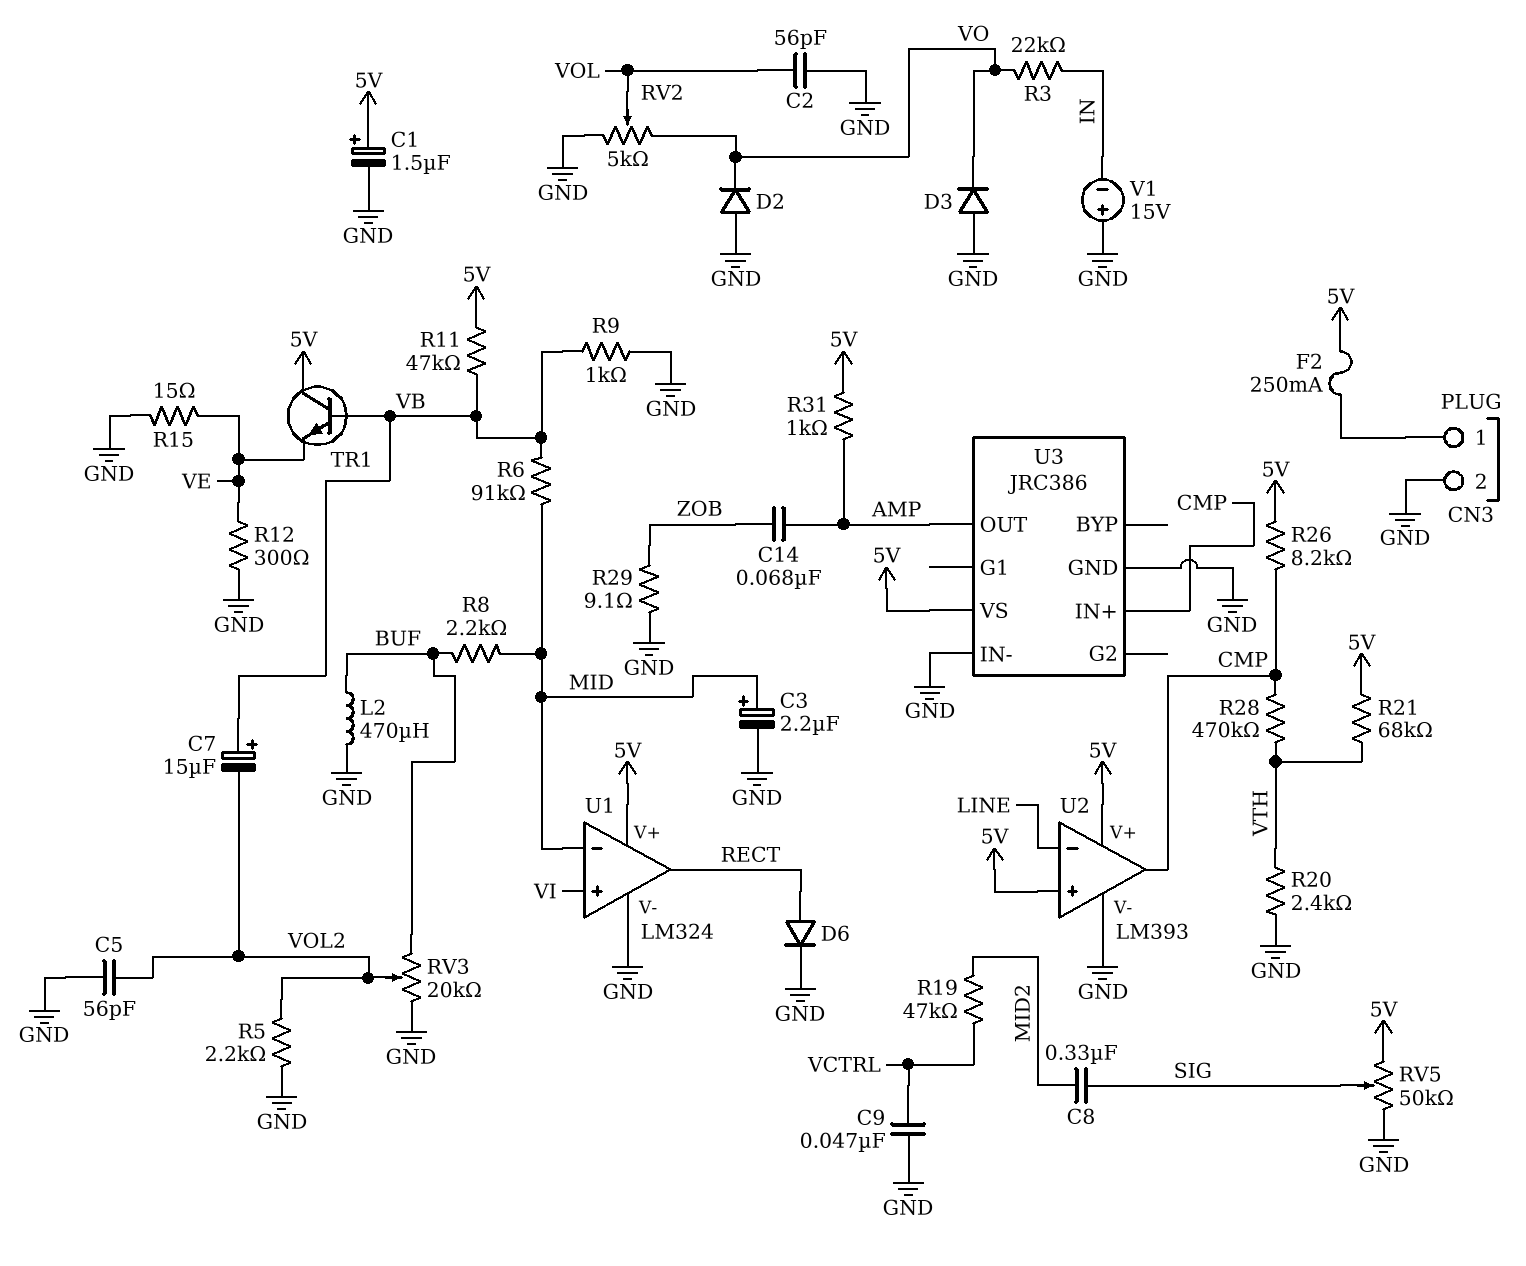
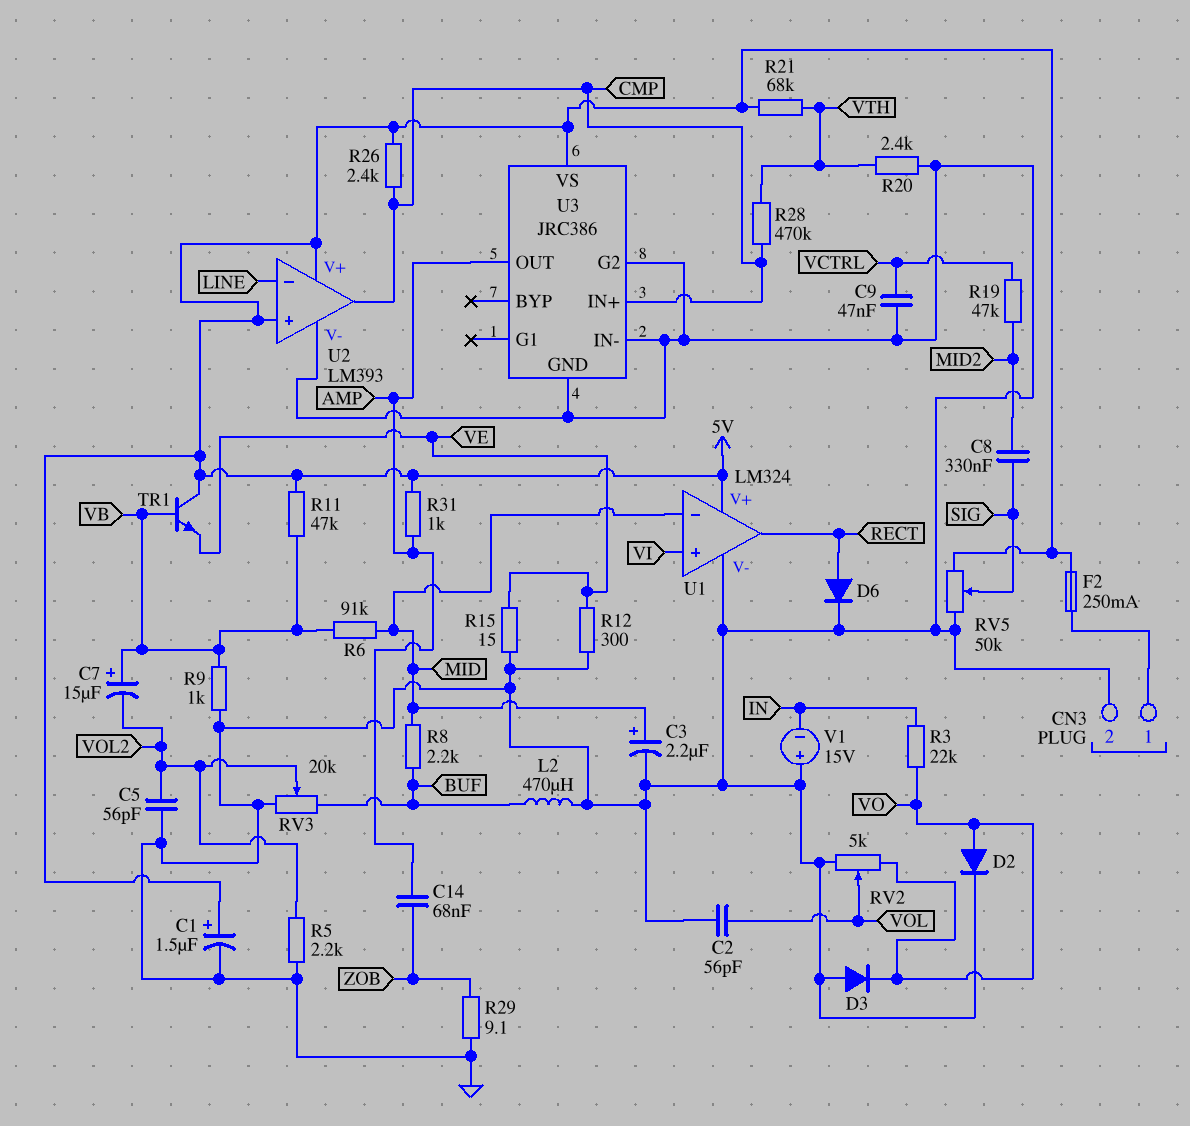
D2: diode (A GND, K VO) -> diode (A VO, K GND)
R26: 8.2k (5V, CMP) -> 2.4k (5V, CMP)
U3 pin G2: none -> GND

